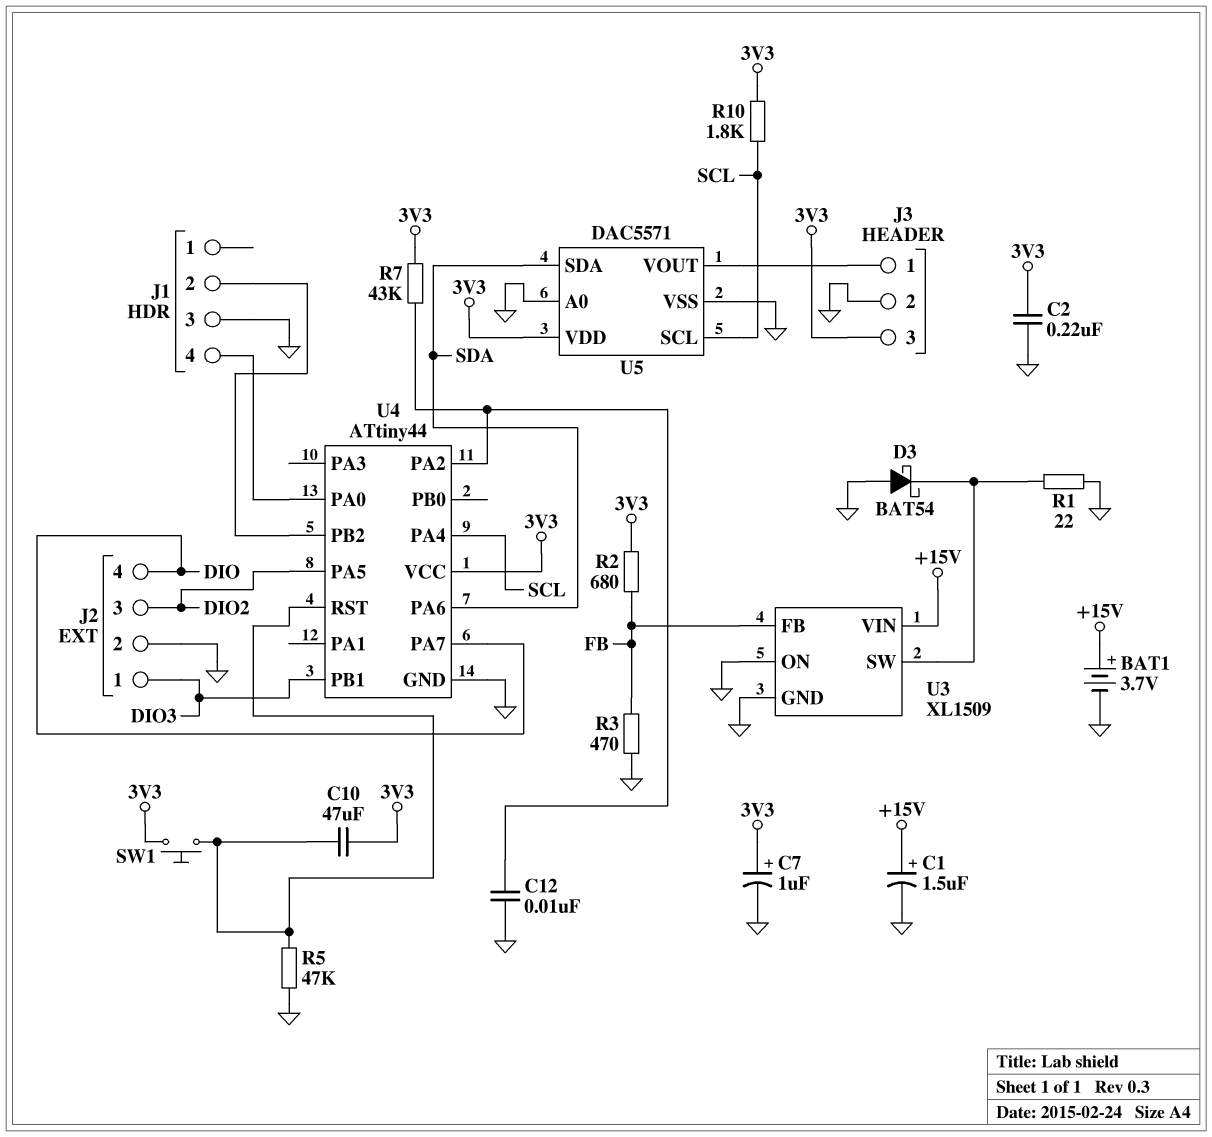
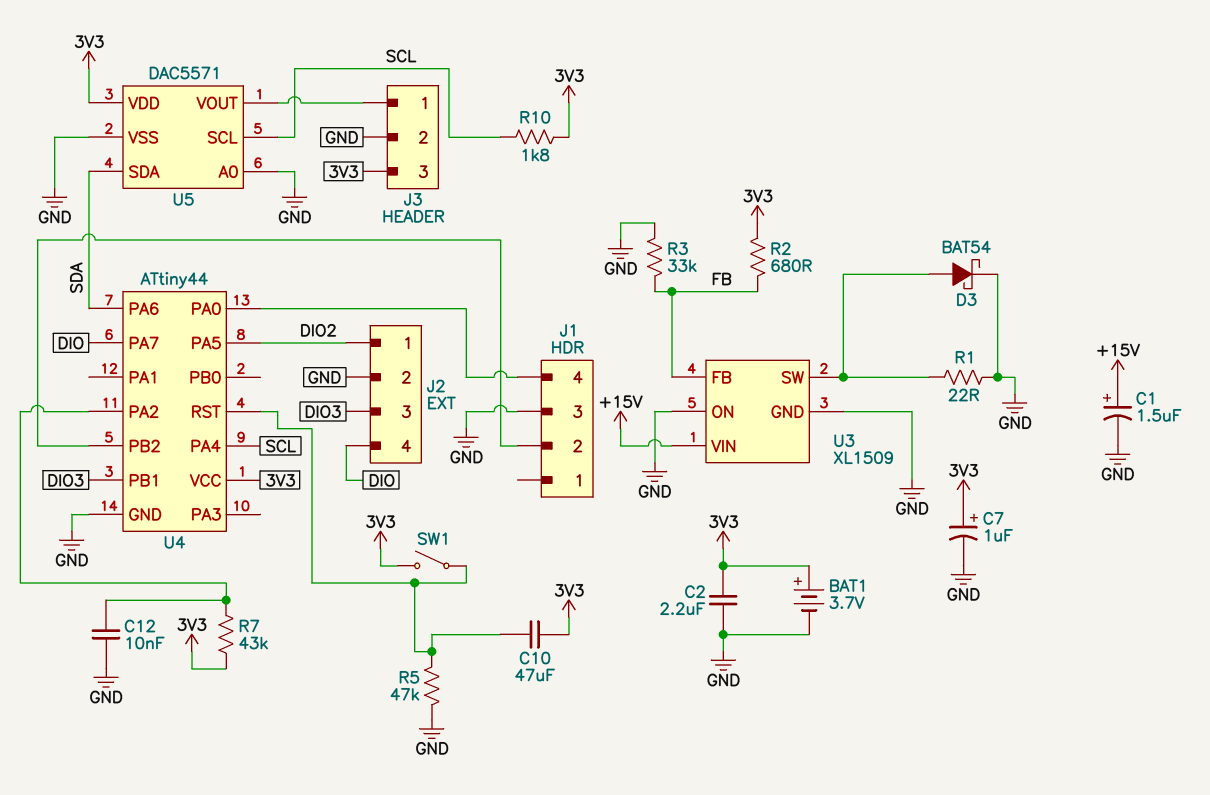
BAT1: 3.7V (plus +15V, minus GND) -> 3.7V (plus 3V3, minus GND)
C2: 220nF (3V3, GND) -> 2.2uF (3V3, GND)
D3: schottky BAT54 (A GND, K U3/SW) -> schottky BAT54 (A U3/SW, K GND)
J2 pin 1: DIO3 -> DIO2
J2 pin 3: DIO2 -> DIO3
R3: 470 (FB, GND) -> 33k (FB, GND)
SW1: button (3V3, U4/RST) -> switch (3V3, U4/RST)

